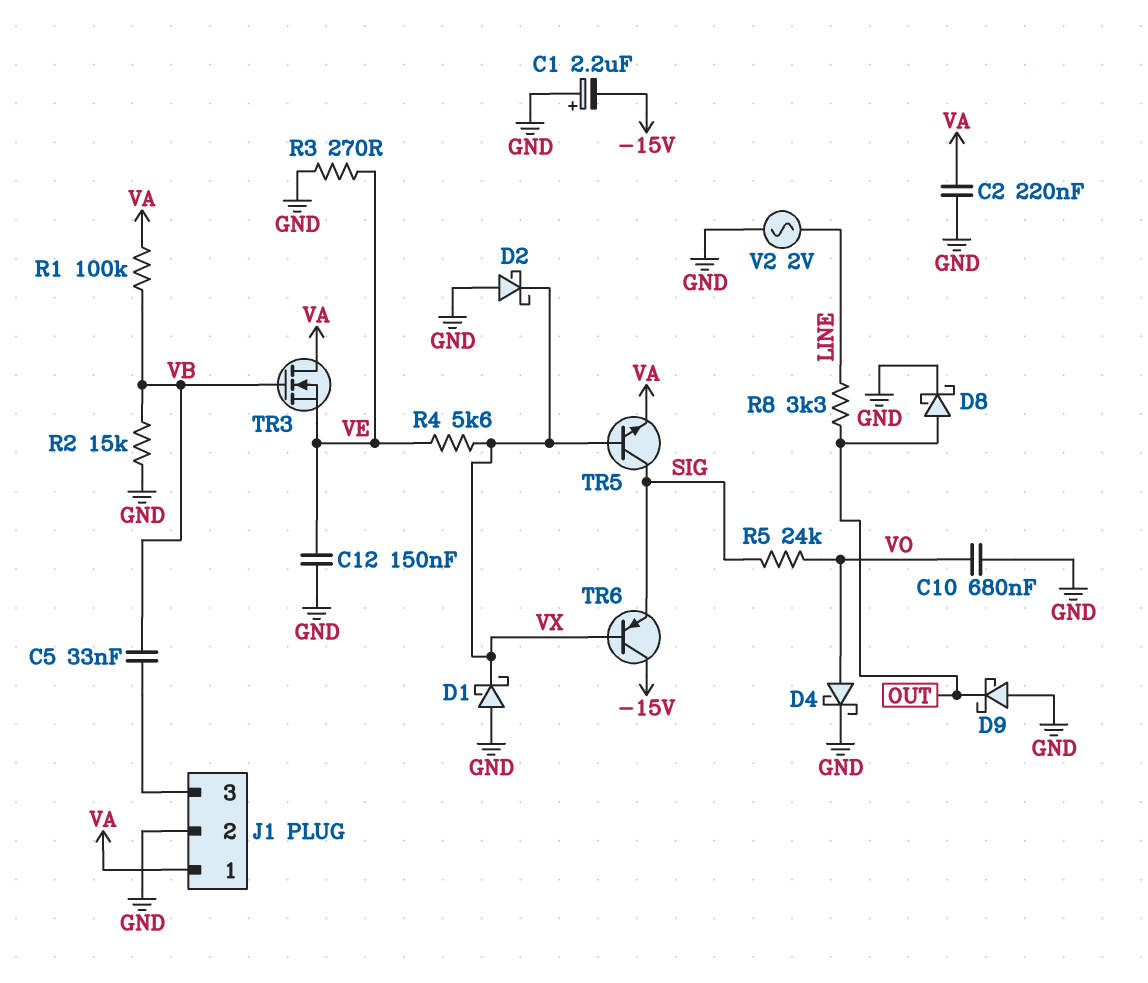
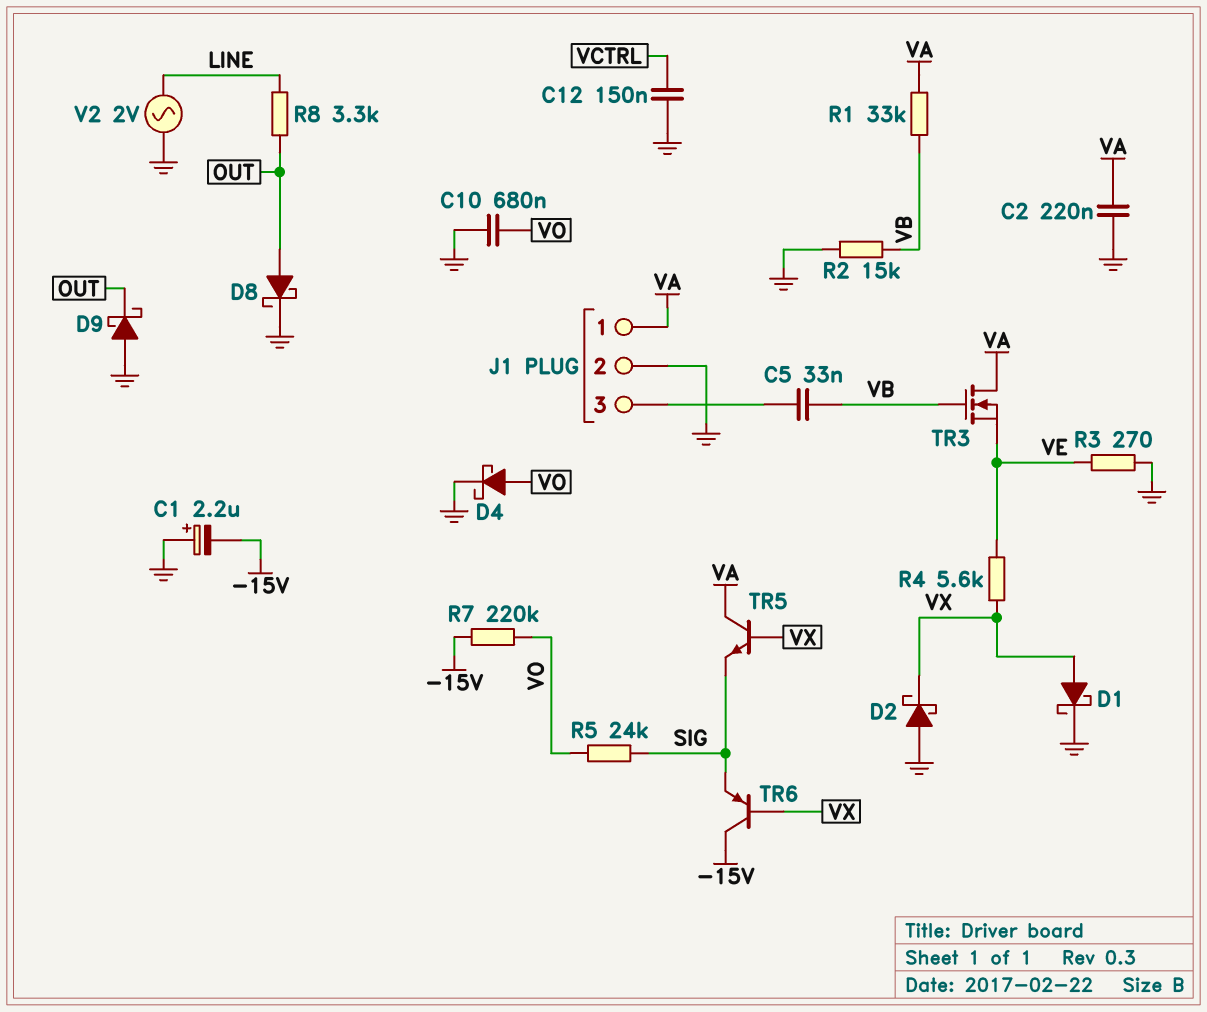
C12: 150nF (GND, VE) -> 150nF (GND, VCTRL)
D1: schottky (A GND, K VX) -> schottky (A VX, K GND)
R1: 100k (VA, VB) -> 33k (VA, VB)
R7: none -> 220k (-15V, VO)
TR5: NPN (B VX, C SIG, E VA) -> NPN (B VX, C VA, E SIG)

